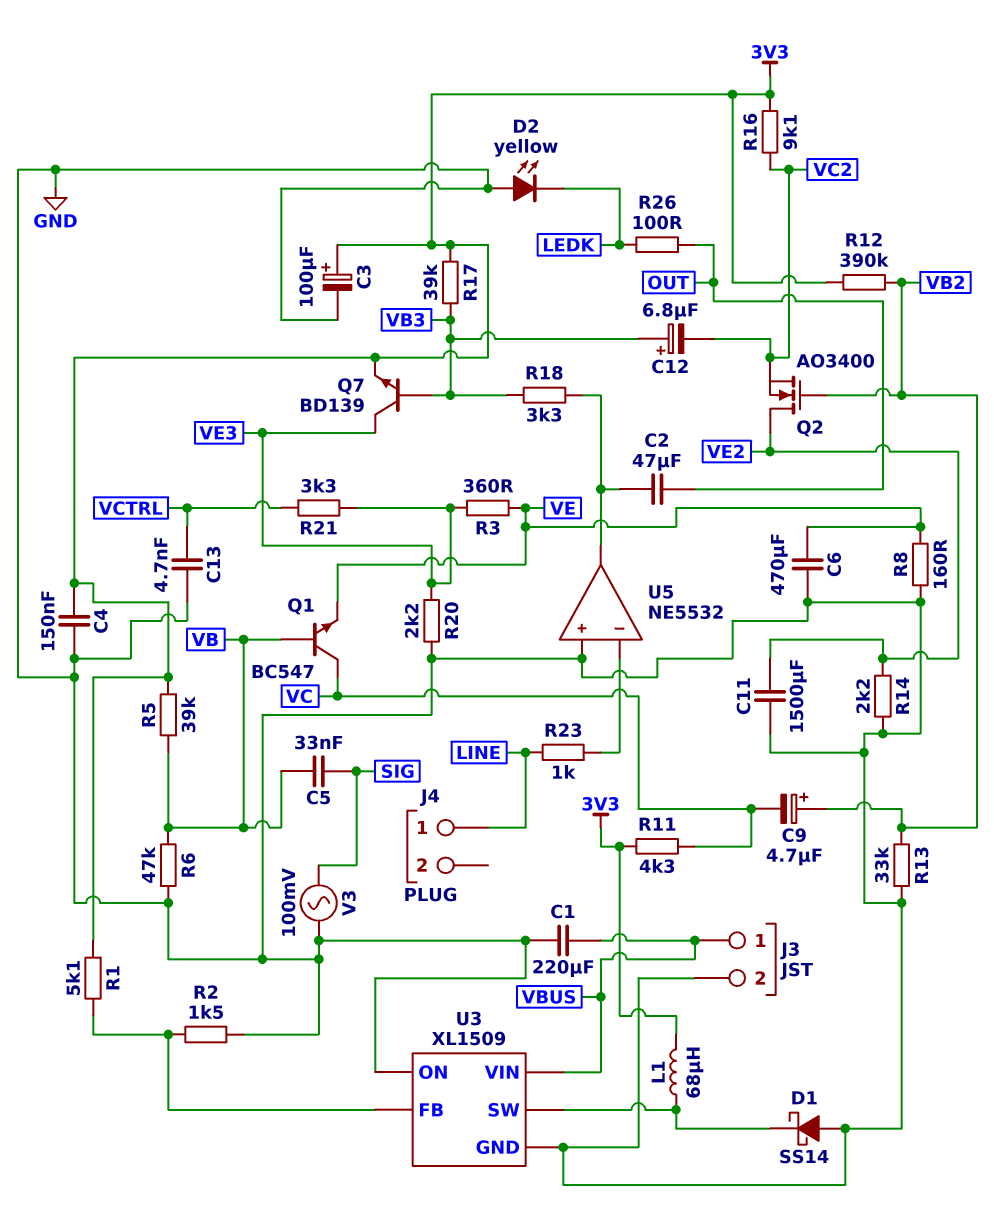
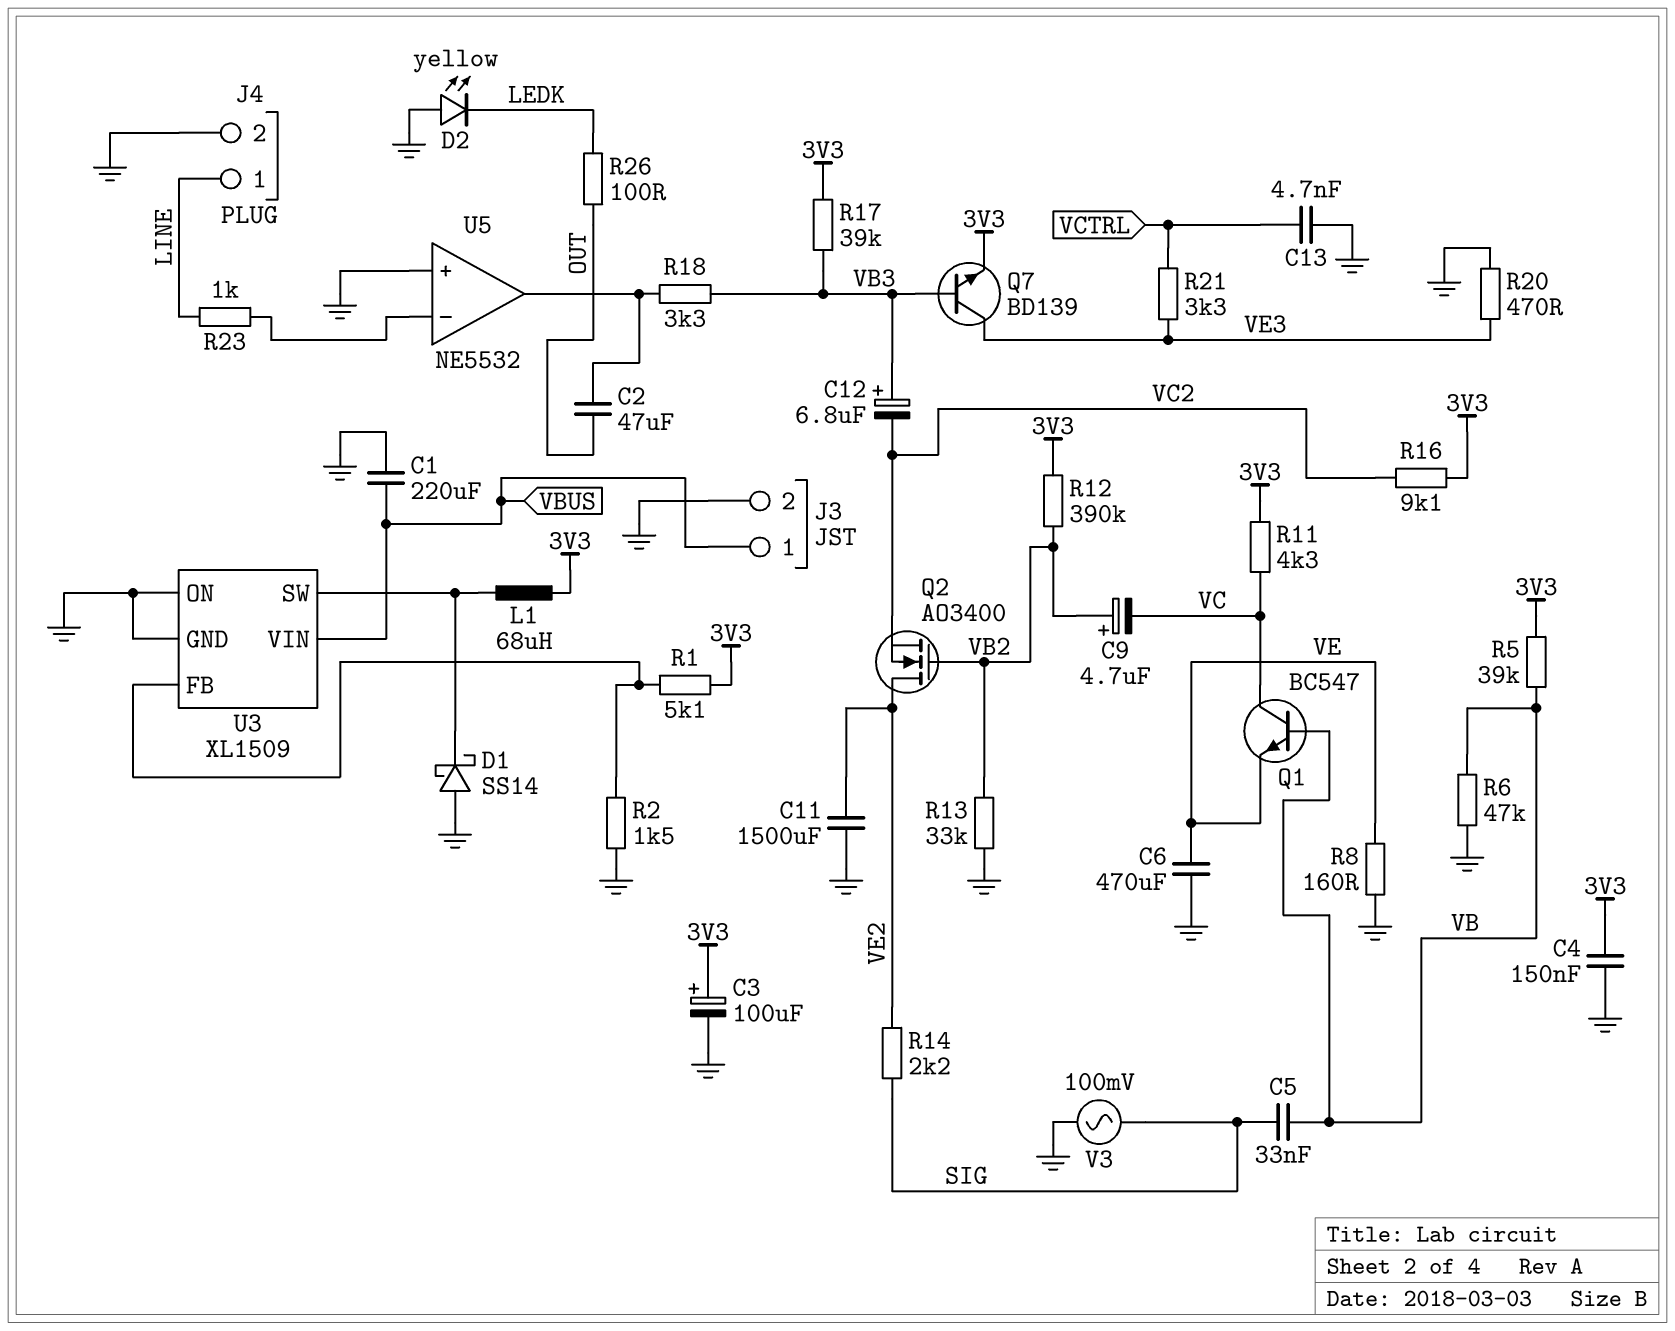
J4 pin 2: none -> GND
R3: 360 (VE, VE3) -> none
R14: 2.2k (GND, VE2) -> 2.2k (SIG, VE2)
R20: 2.2k (GND, VE3) -> 470 (GND, VE3)

